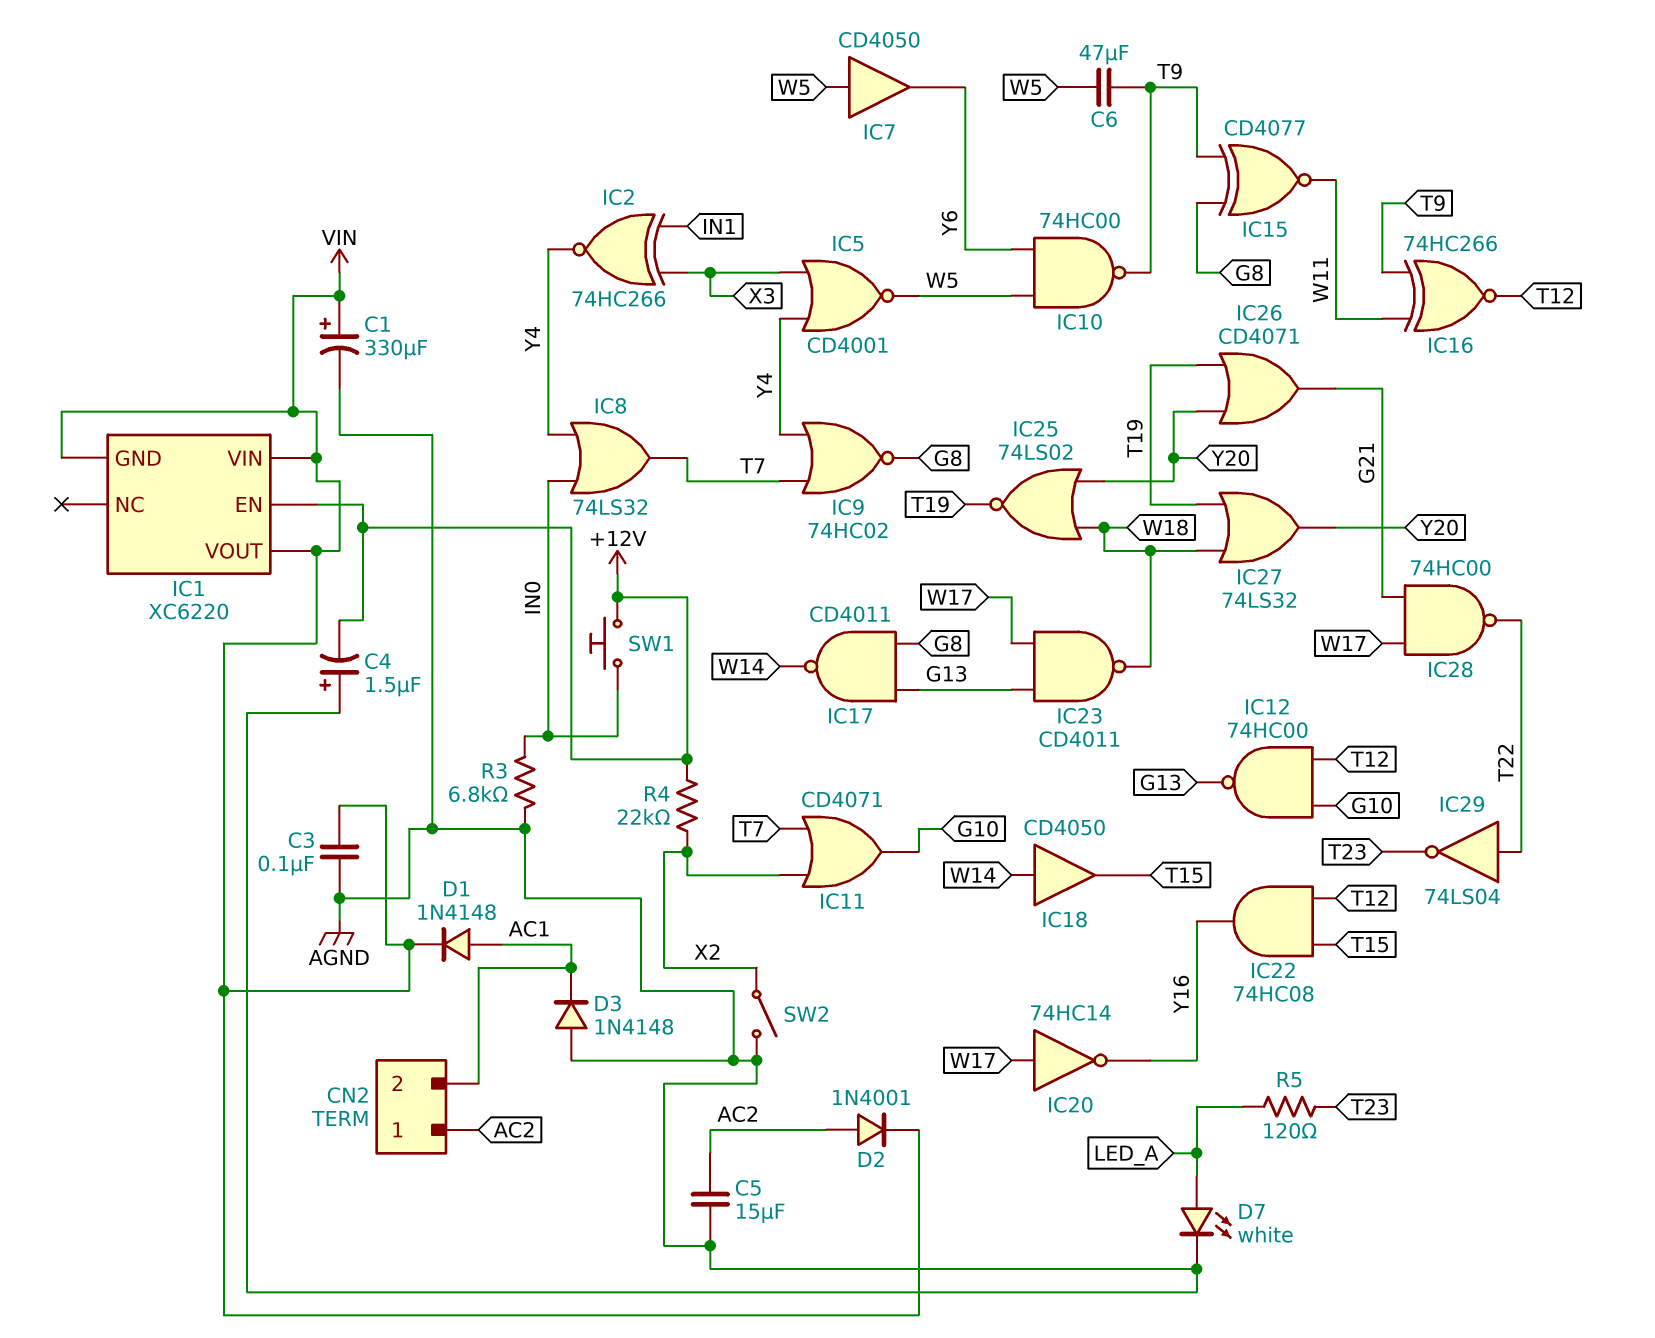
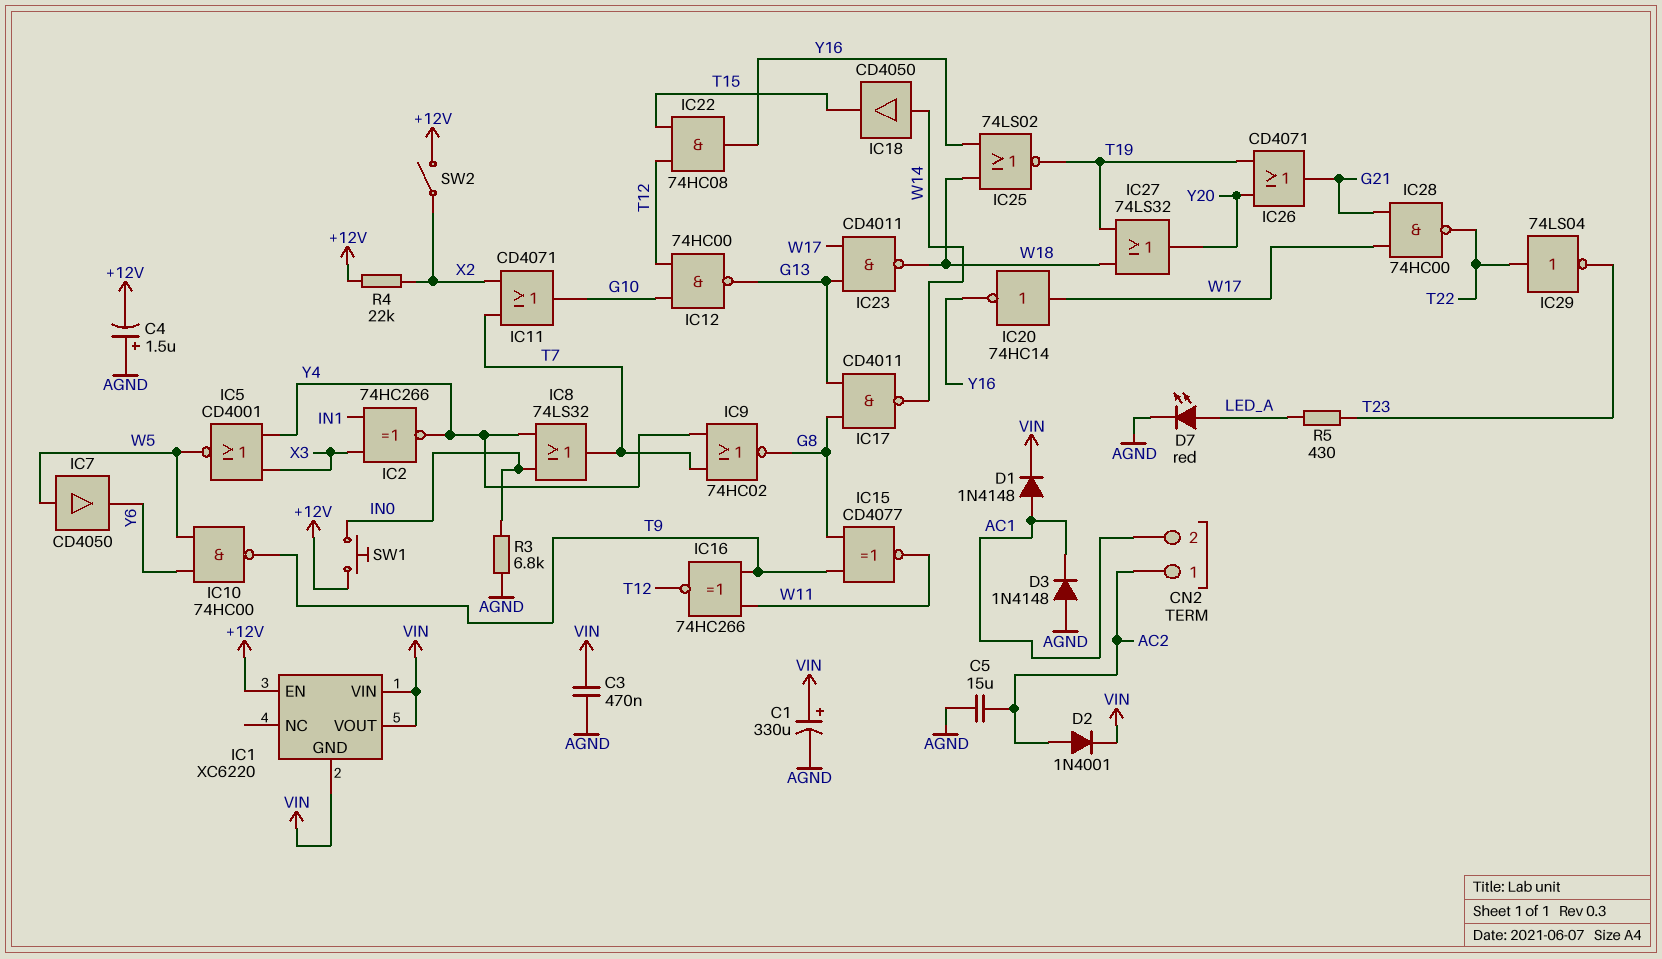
C3: 100nF (AGND, VIN) -> 470nF (AGND, VIN)
C6: 47uF (T9, W5) -> none
D7: LED white (A LED_A, K AGND) -> LED red (A LED_A, K AGND)
IC25: NOR 74LS02 (in W18, in Y20, out T19) -> NOR 74LS02 (in W18, in Y16, out T19)
R5: 120 (LED_A, T23) -> 430 (LED_A, T23)
SW2: switch (AGND, X2) -> switch (+12V, X2)

